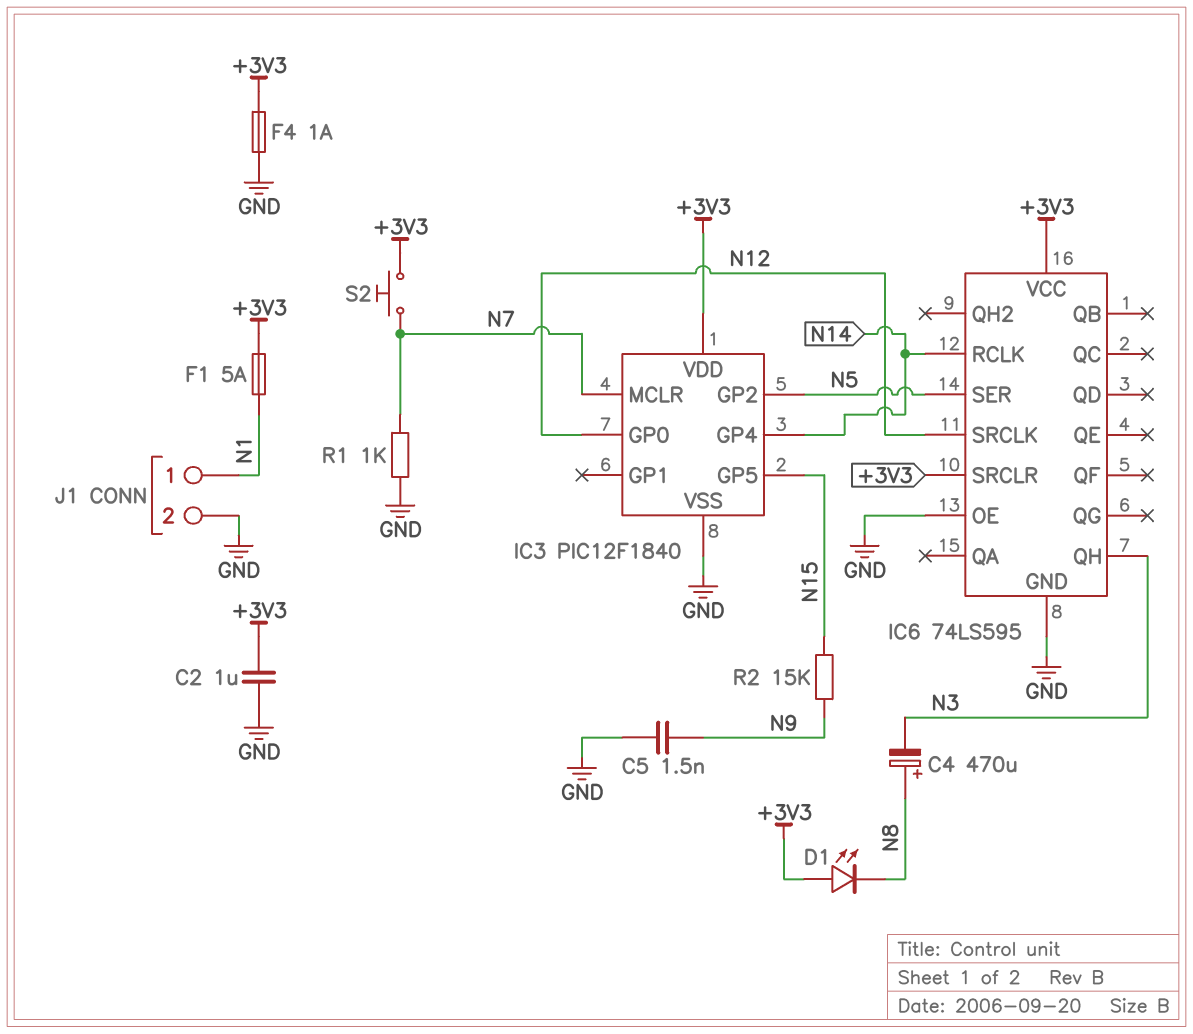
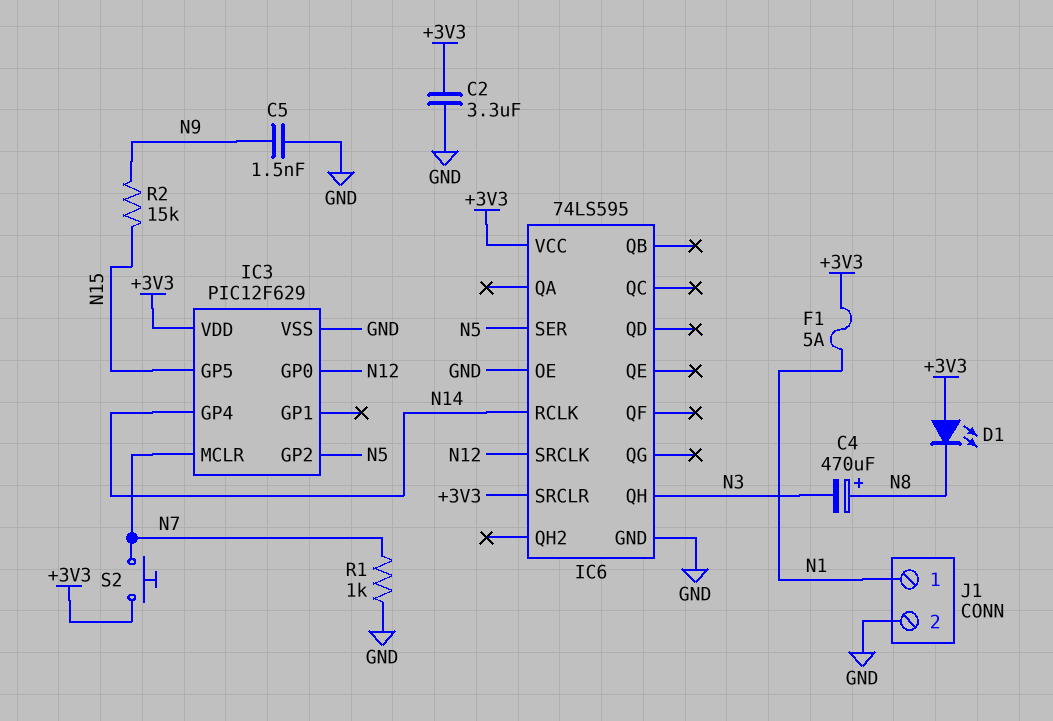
C2: 1uF (+3V3, GND) -> 3.3uF (+3V3, GND)
F4: 1A (+3V3, GND) -> none
IC3: PIC12F1840 -> PIC12F629

